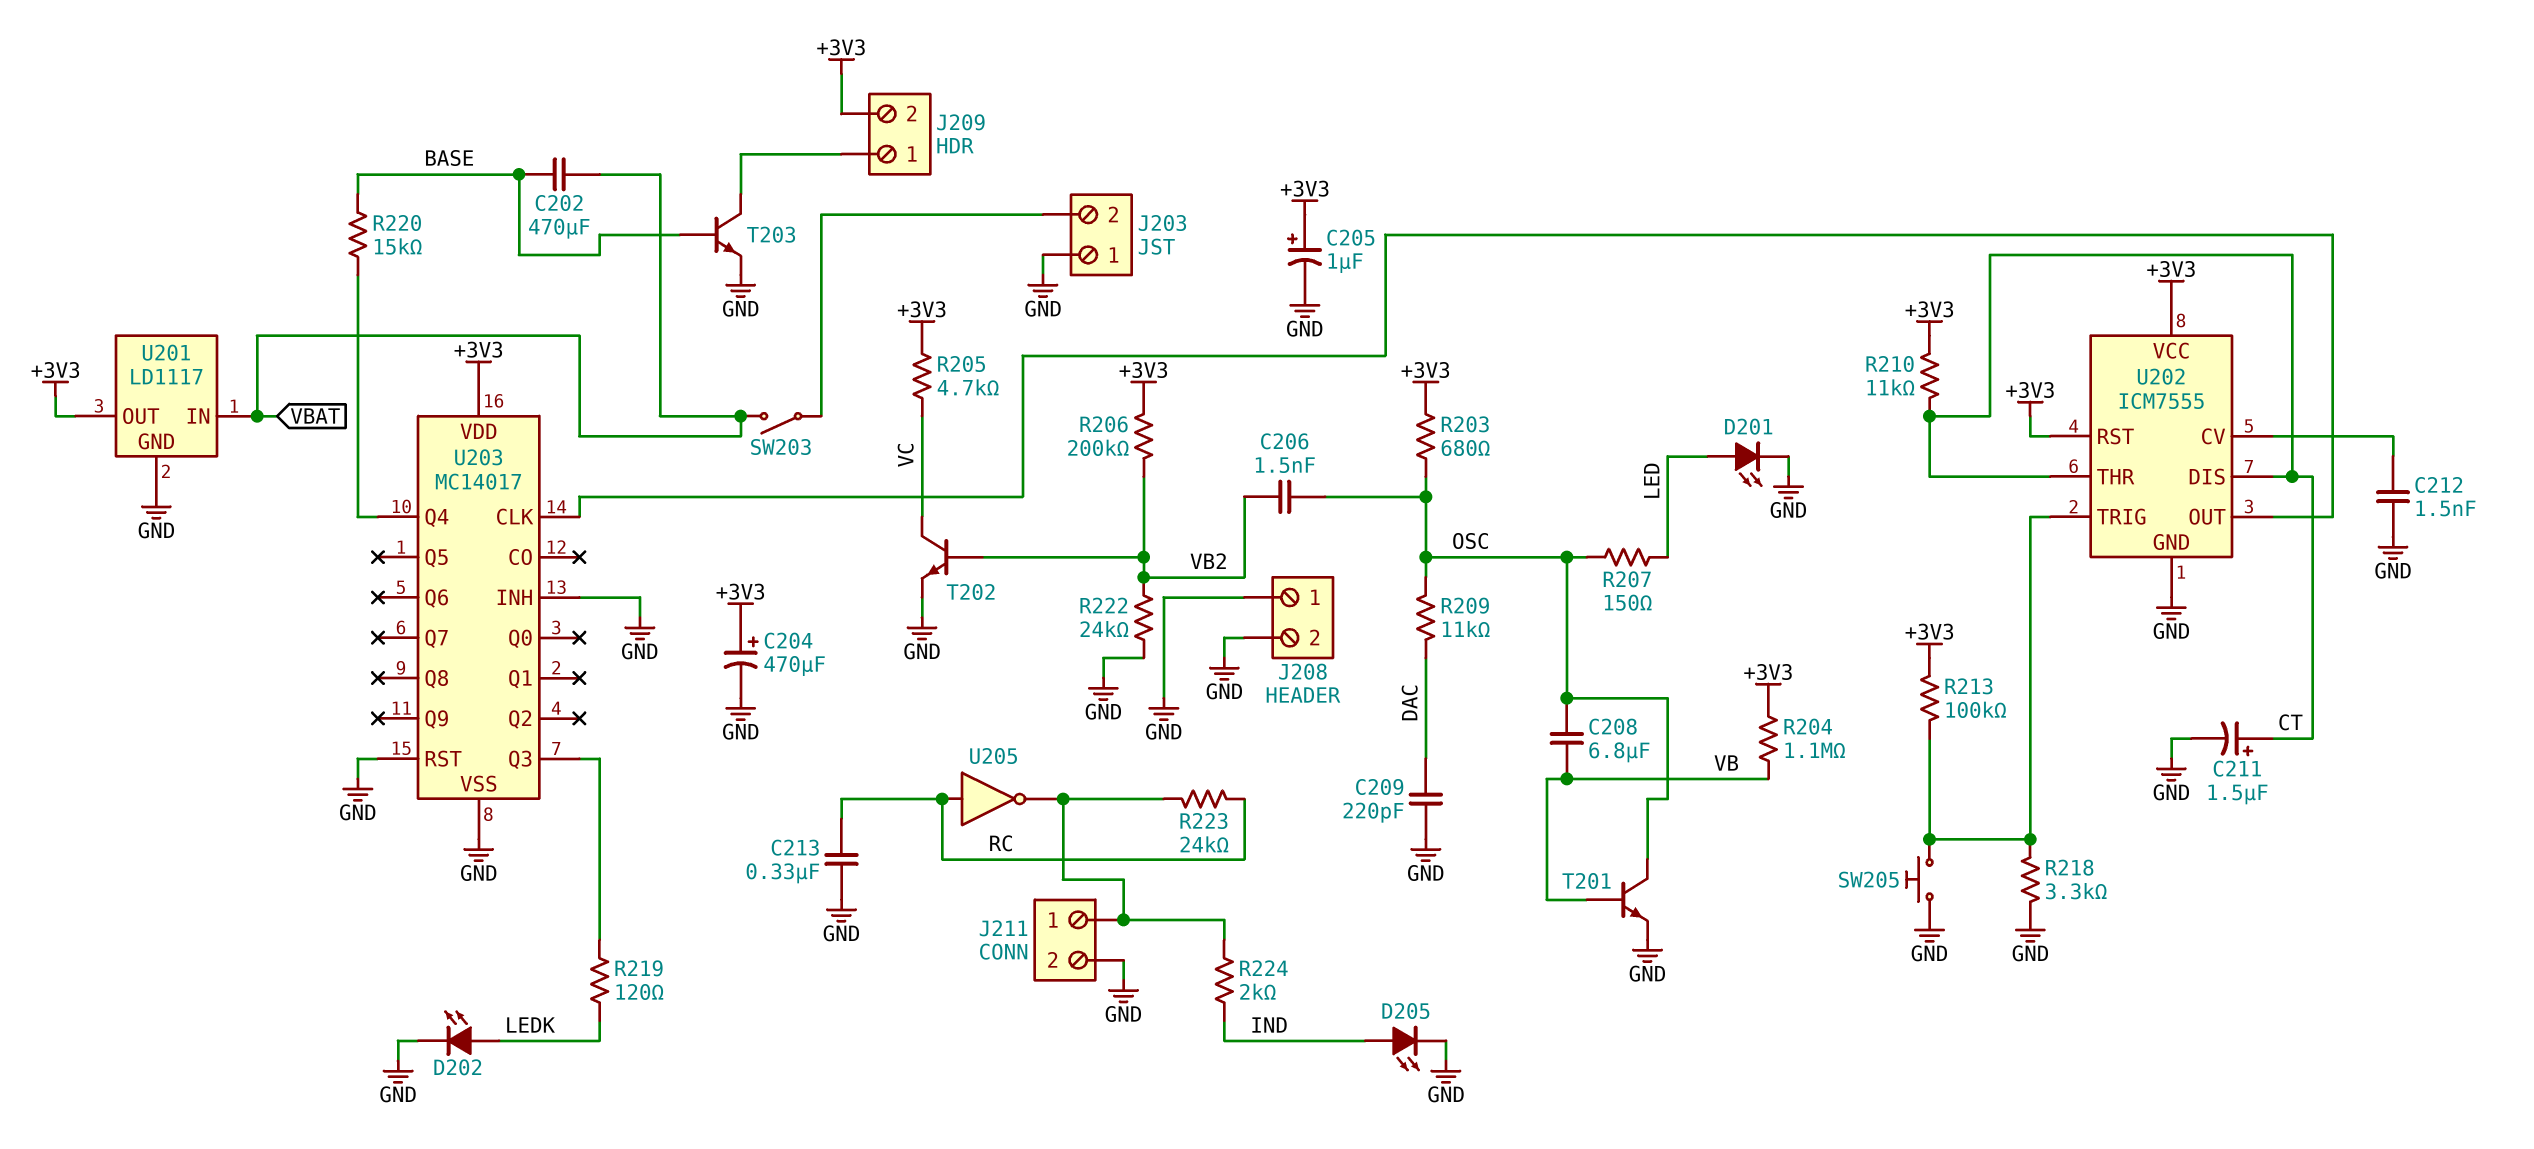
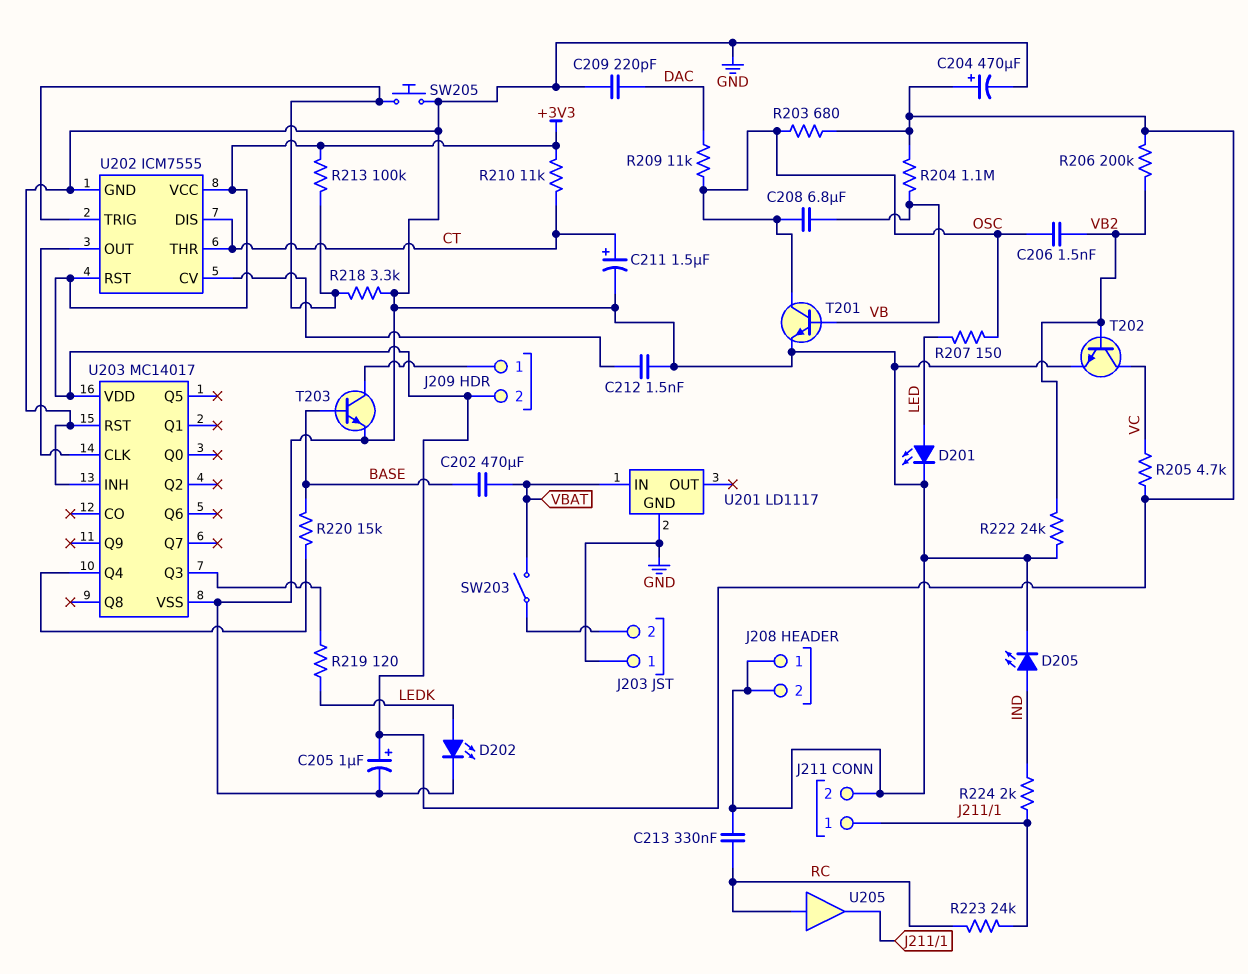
U201 pin OUT: +3V3 -> none
U205: NOT (in RC, out J211/1) -> buffer (in RC, out J211/1)

